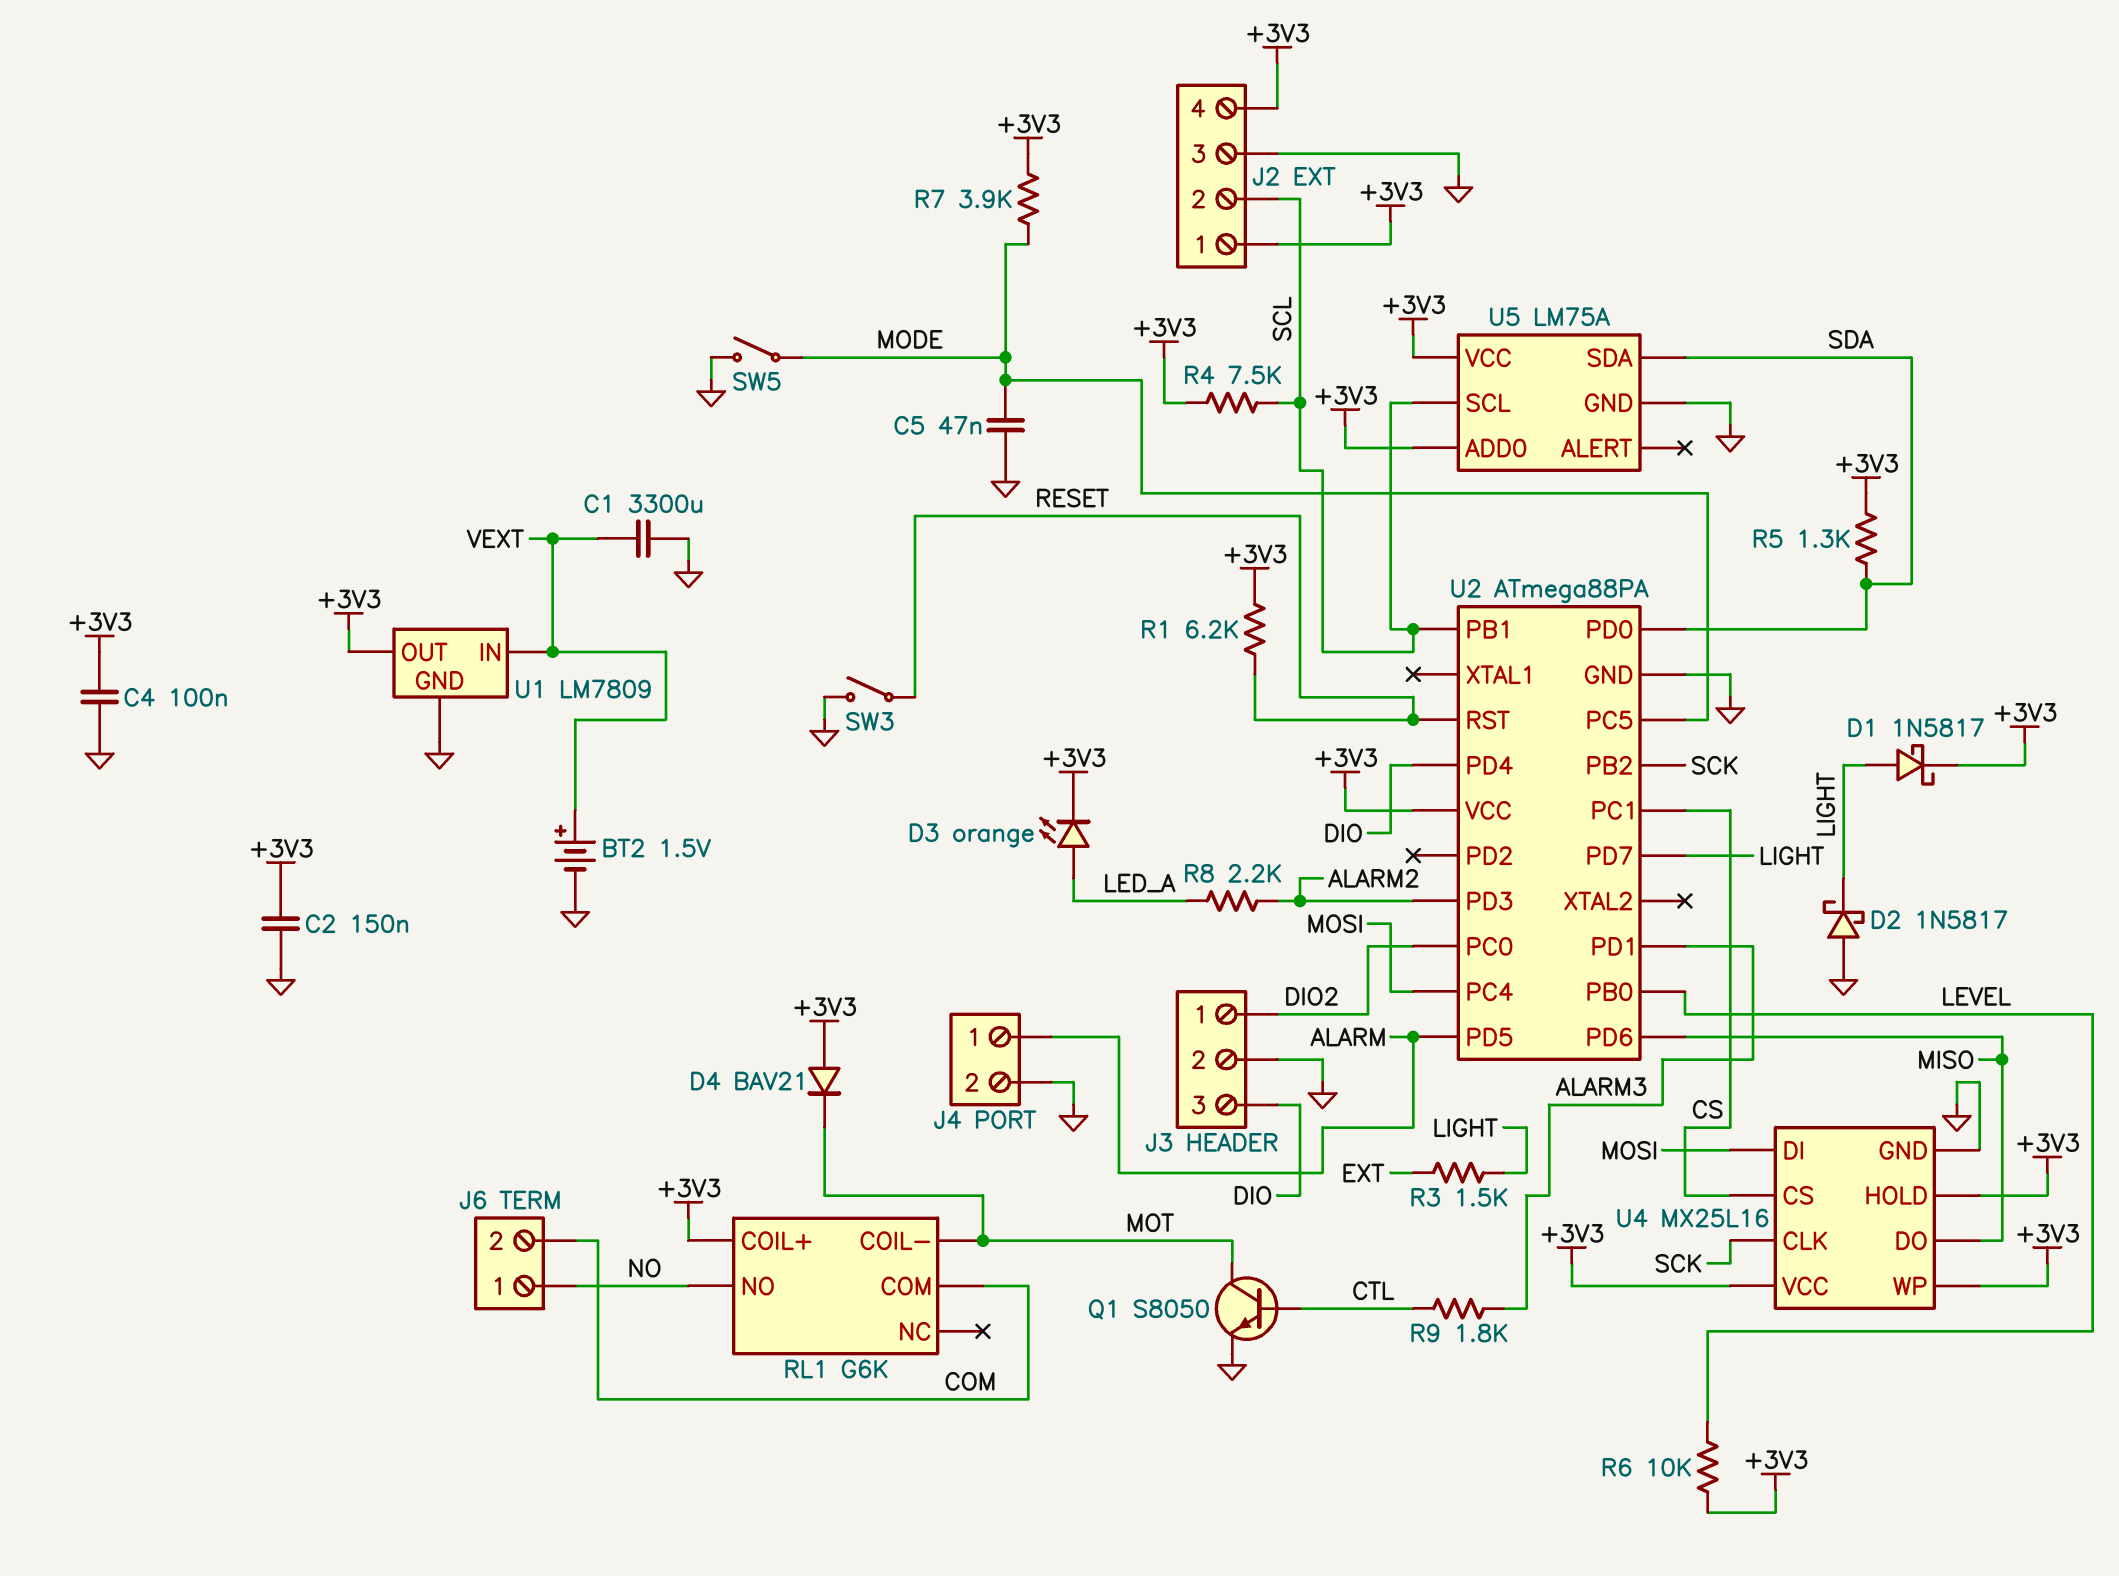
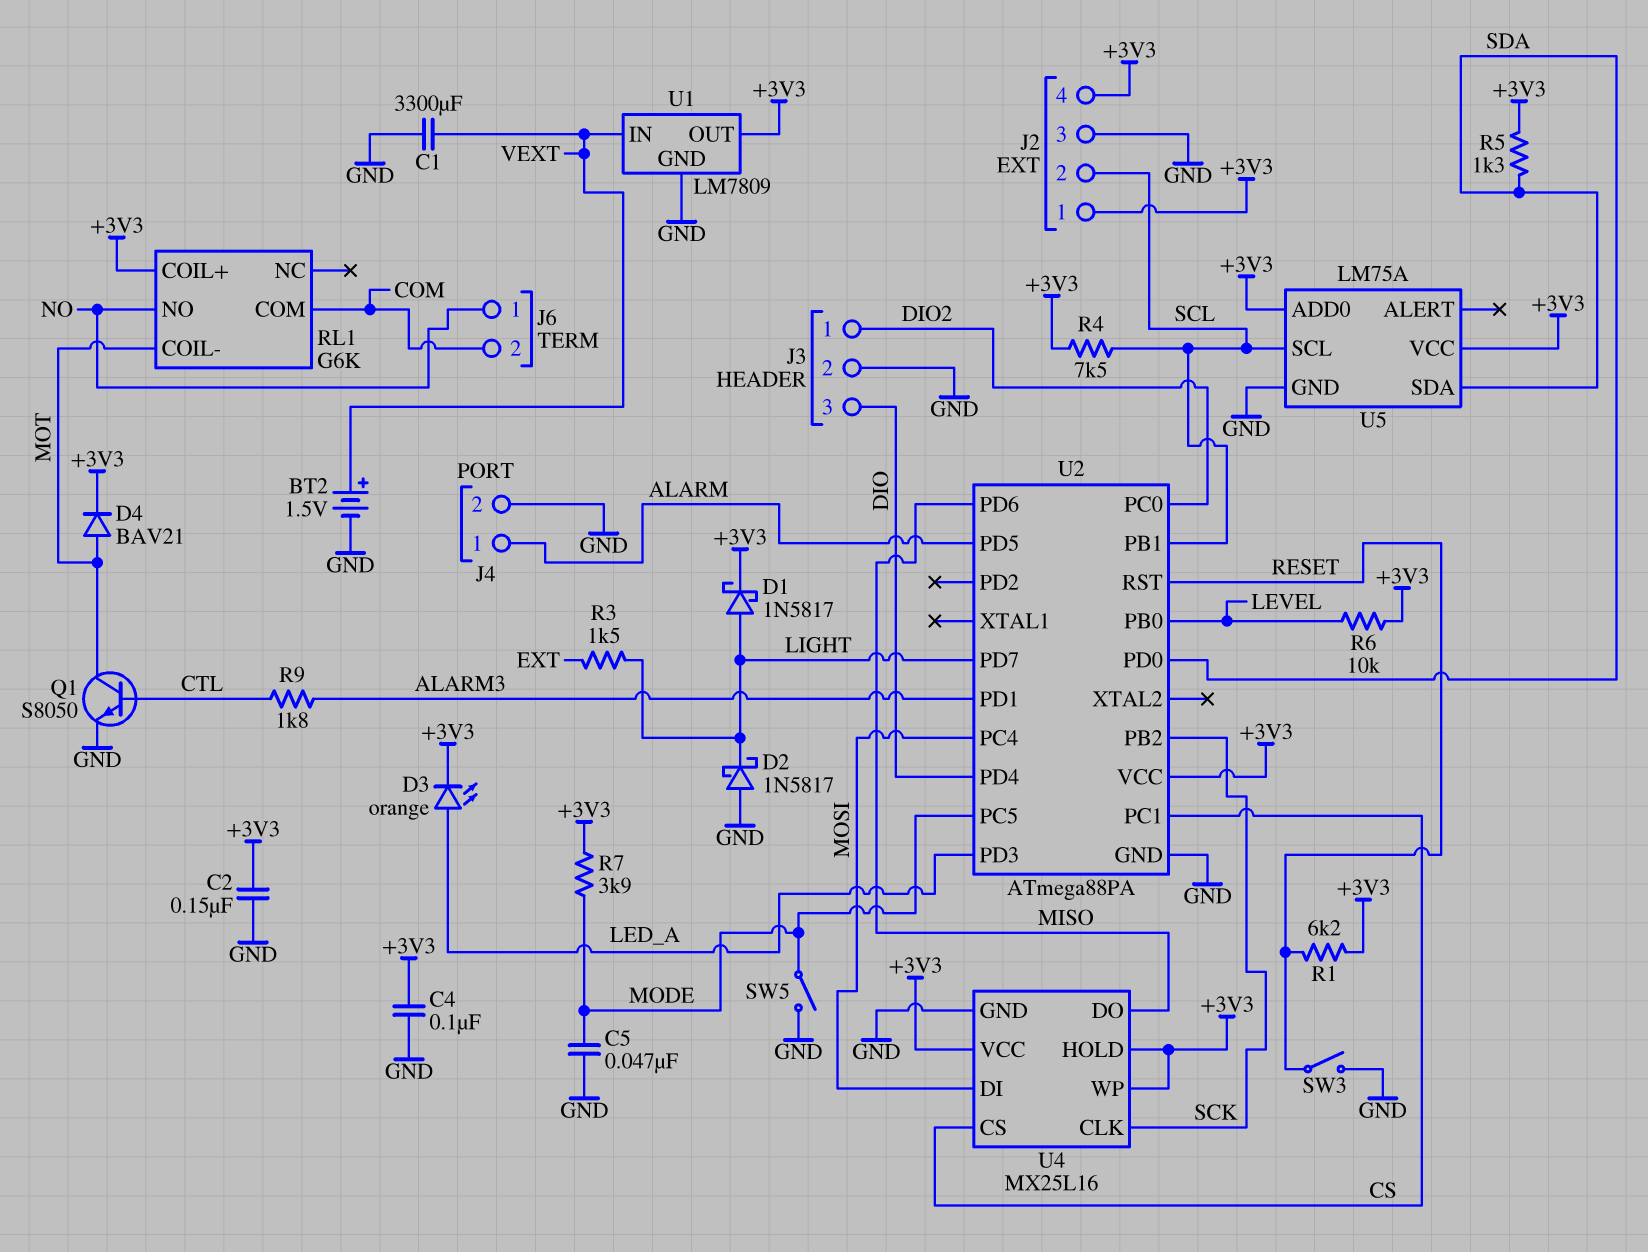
D4: diode BAV21 (A +3V3, K MOT) -> diode BAV21 (A MOT, K +3V3)
R8: 2.2k (ALARM2, LED_A) -> none
U2 pin PD3: ALARM2 -> LED_A

